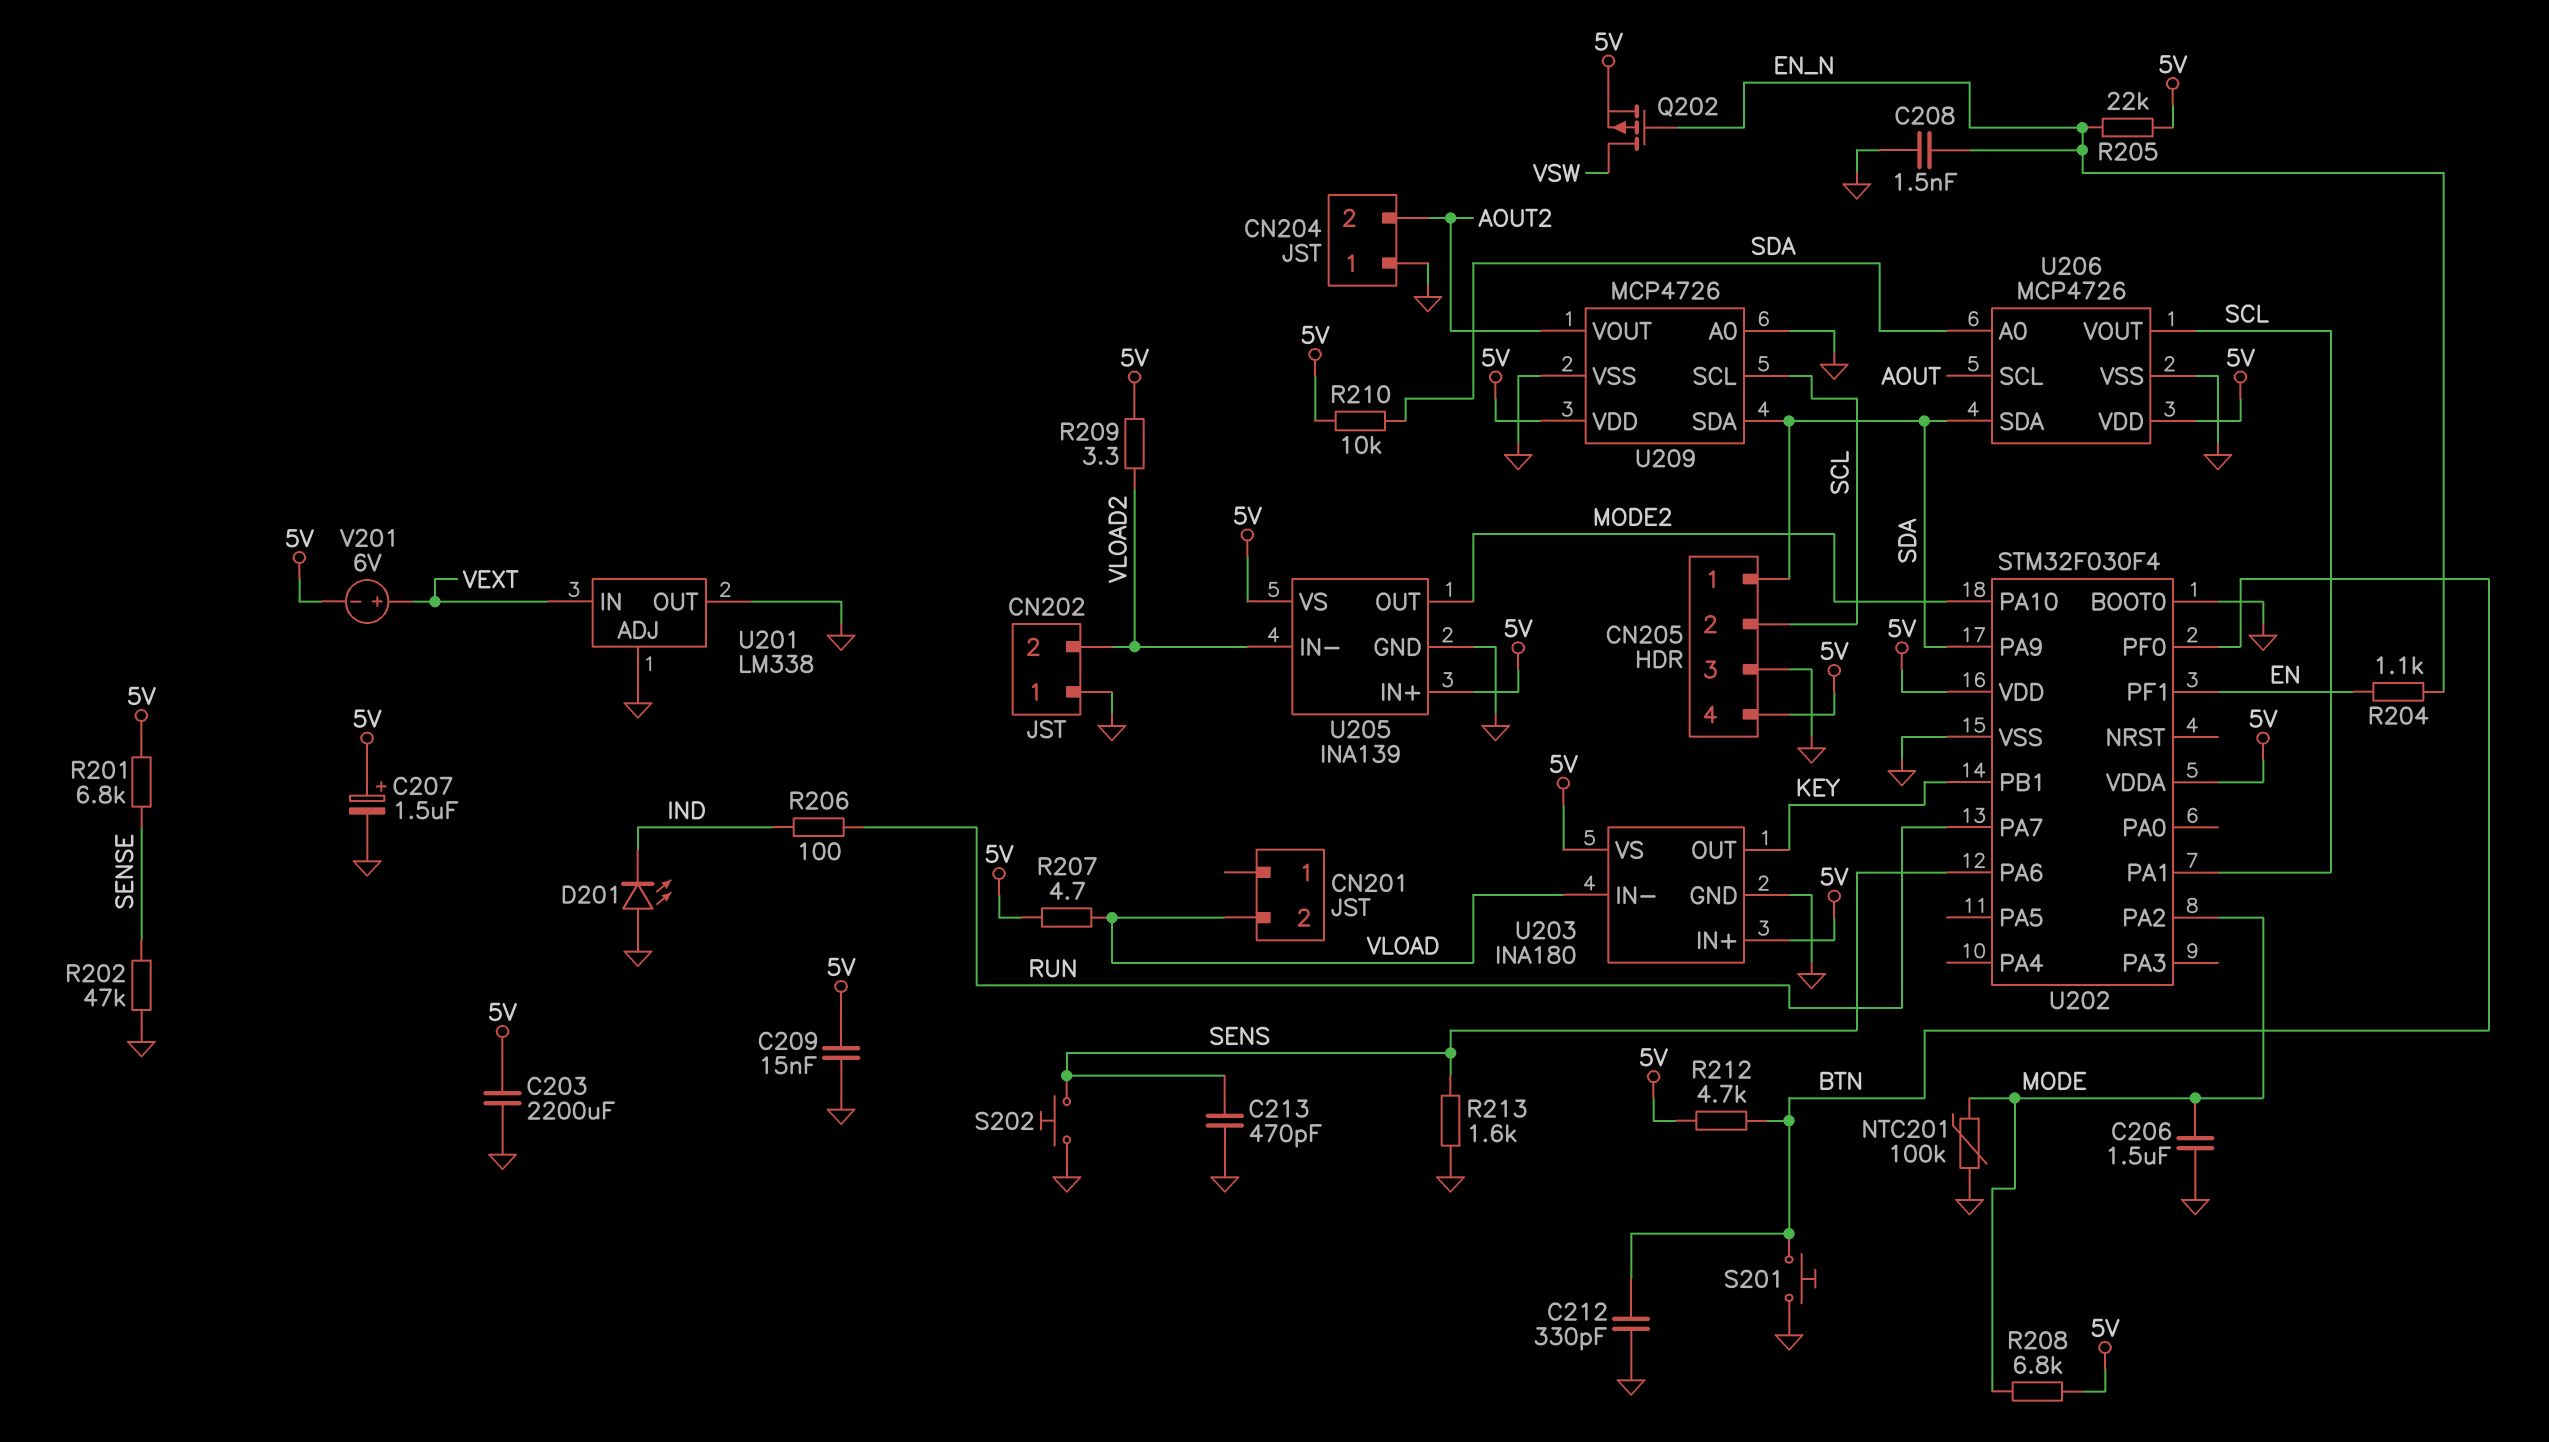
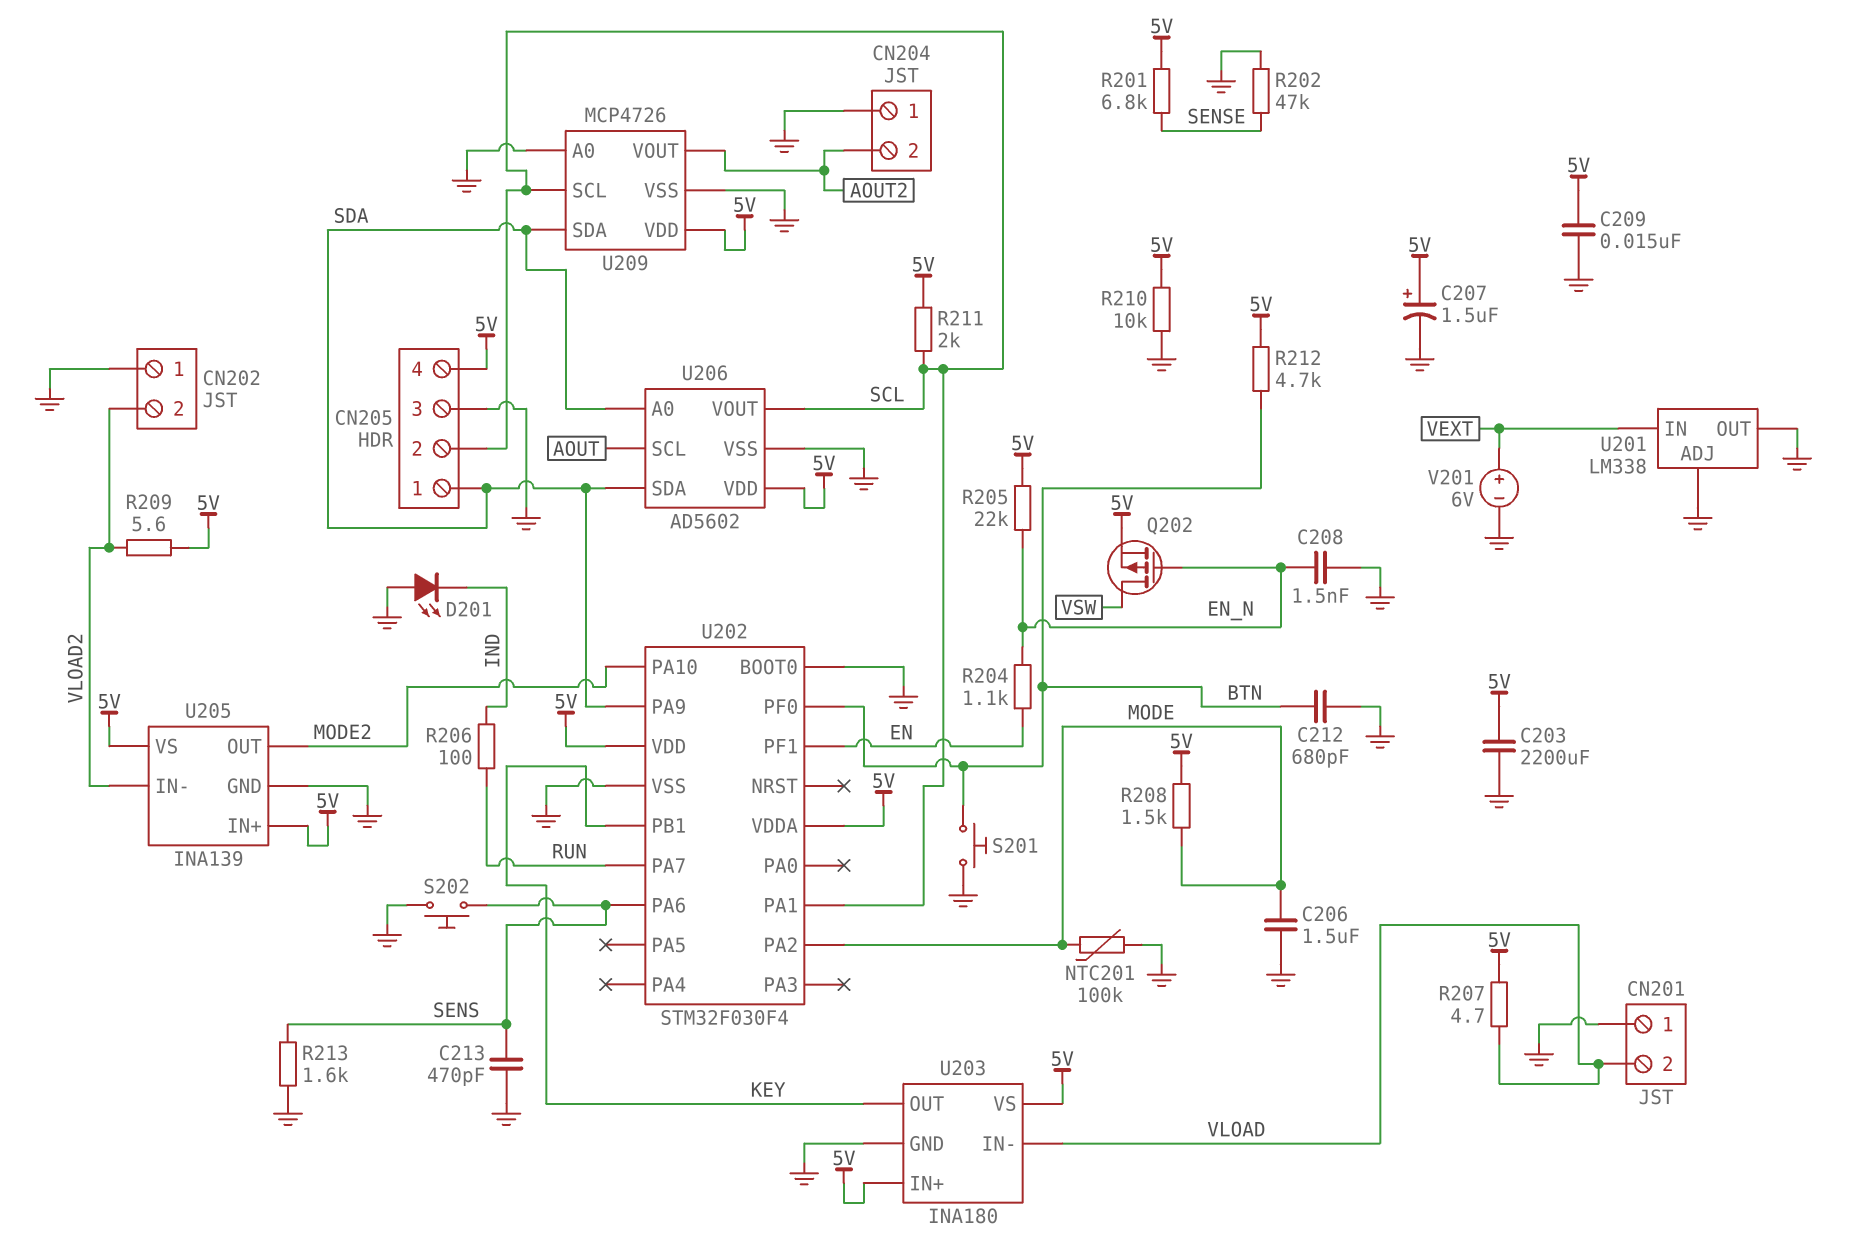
C212: 330pF (BTN, GND) -> 680pF (BTN, GND)
CN201 pin 1: none -> GND
R208: 6.8k (5V, MODE) -> 1.5k (5V, MODE)
R209: 3.3 (5V, VLOAD2) -> 5.6 (5V, VLOAD2)
R210: 10k (5V, SDA) -> 10k (5V, GND)
R211: none -> 2k (5V, SCL)
U206: MCP4726 -> AD5602
V201: 6V (plus VEXT, minus 5V) -> 6V (plus VEXT, minus GND)

